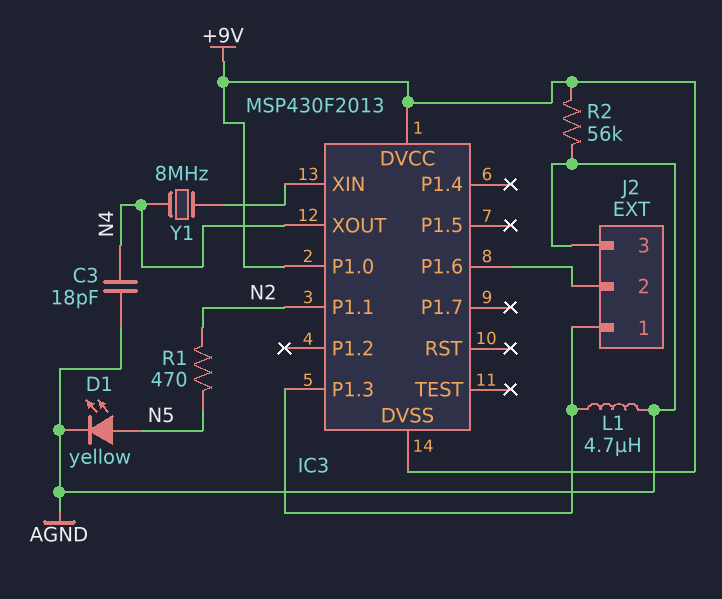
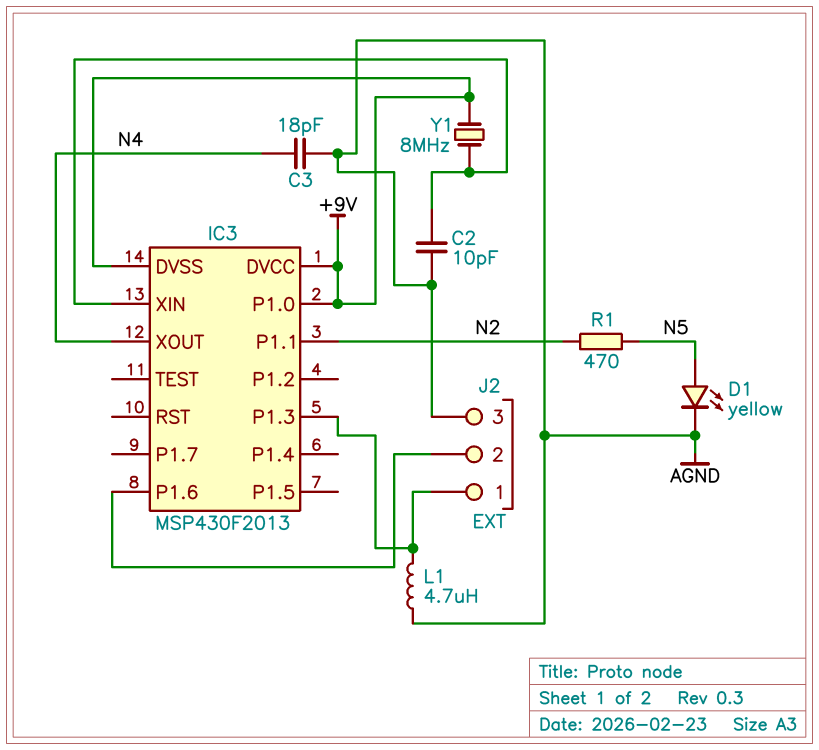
C2: none -> 10pF (AGND, IC3/XIN)
R2: 56k (+9V, AGND) -> none
Y1: 8MHz (IC3/XIN, N4) -> 8MHz (+9V, IC3/XIN)

